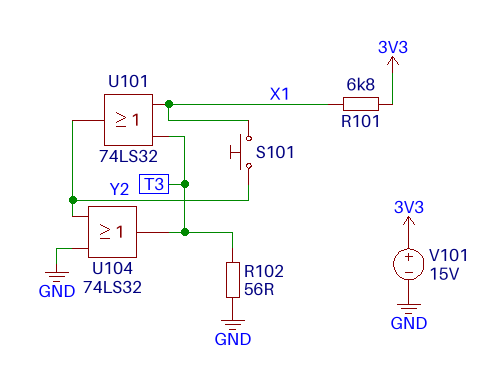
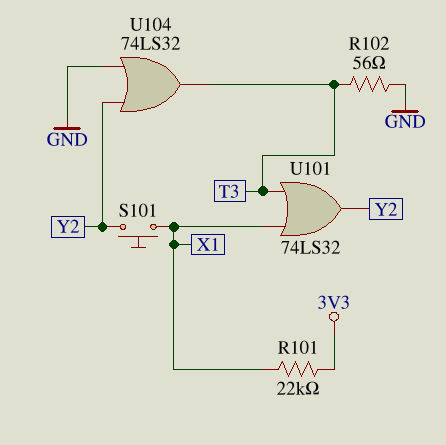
R101: 6.8k (3V3, X1) -> 22k (3V3, X1)
V101: 15V (plus 3V3, minus GND) -> none

